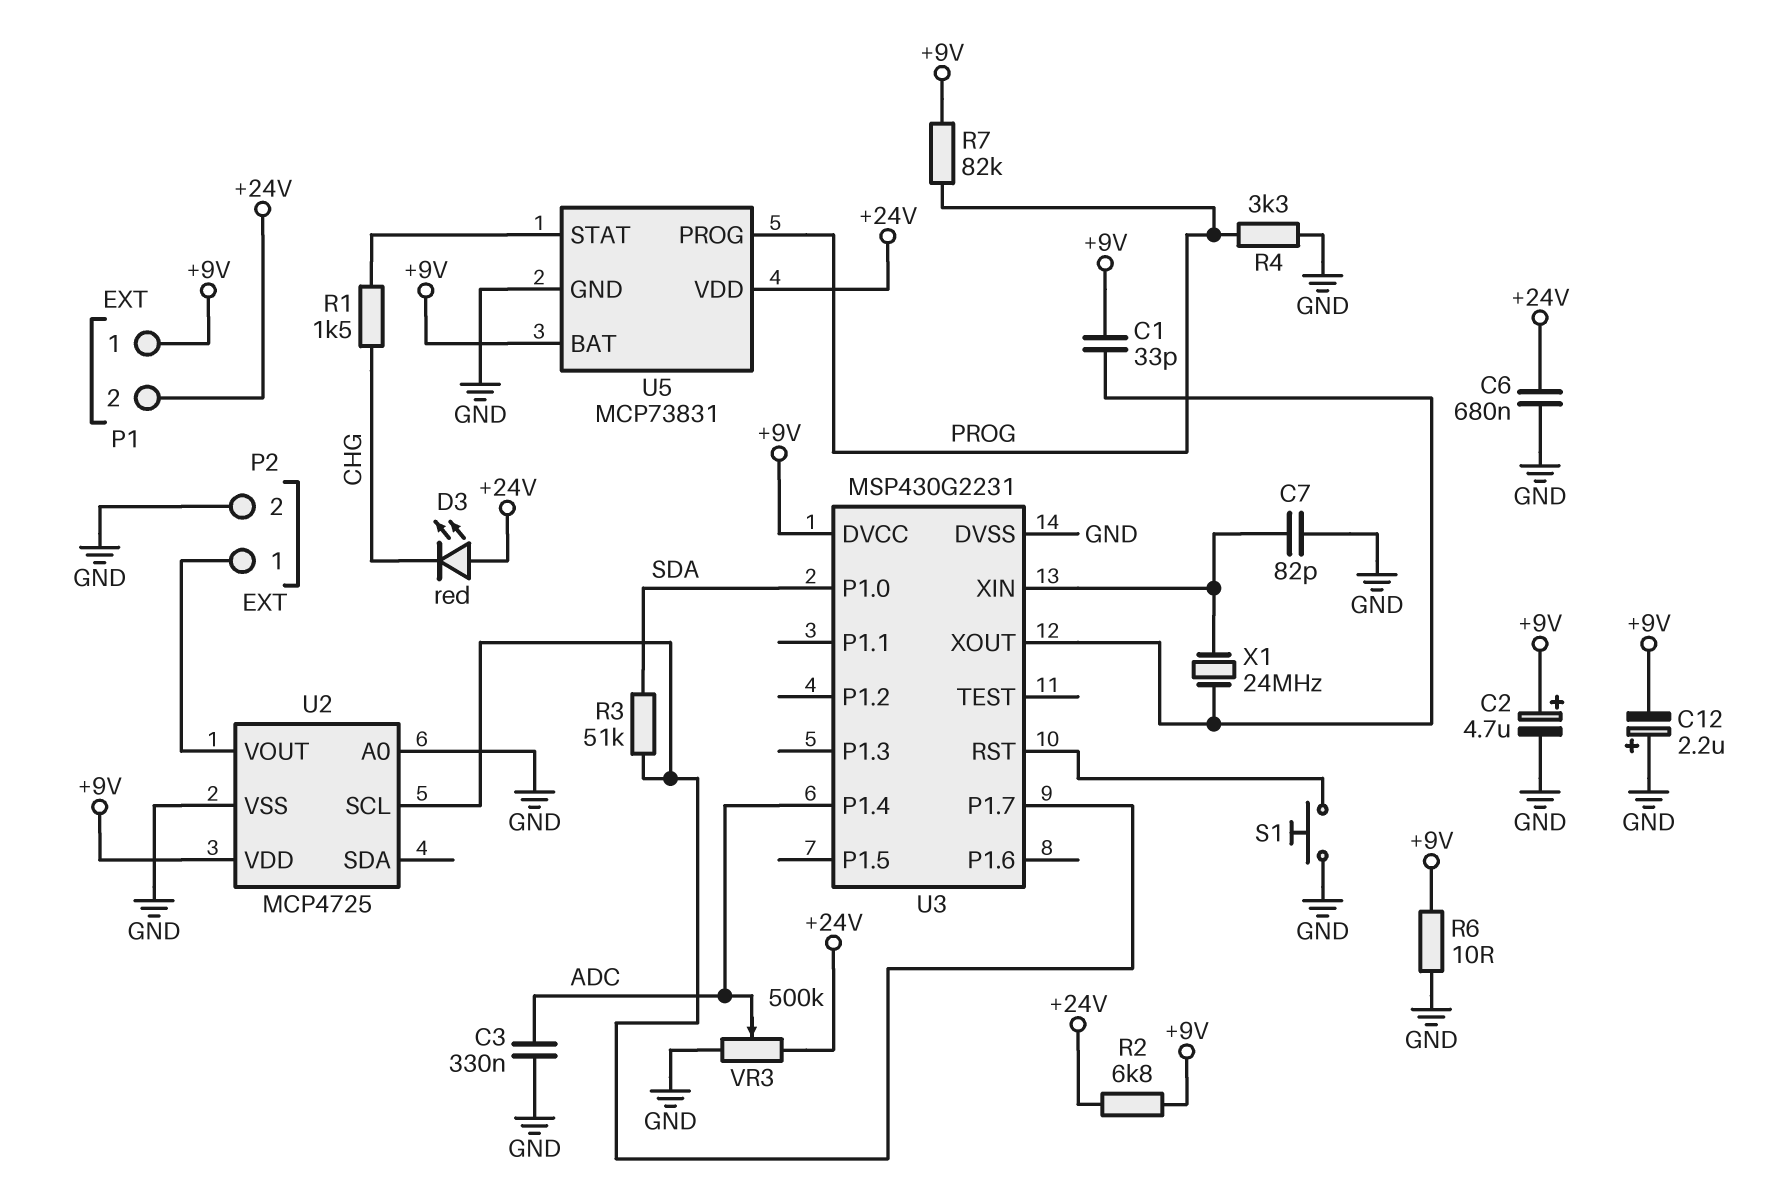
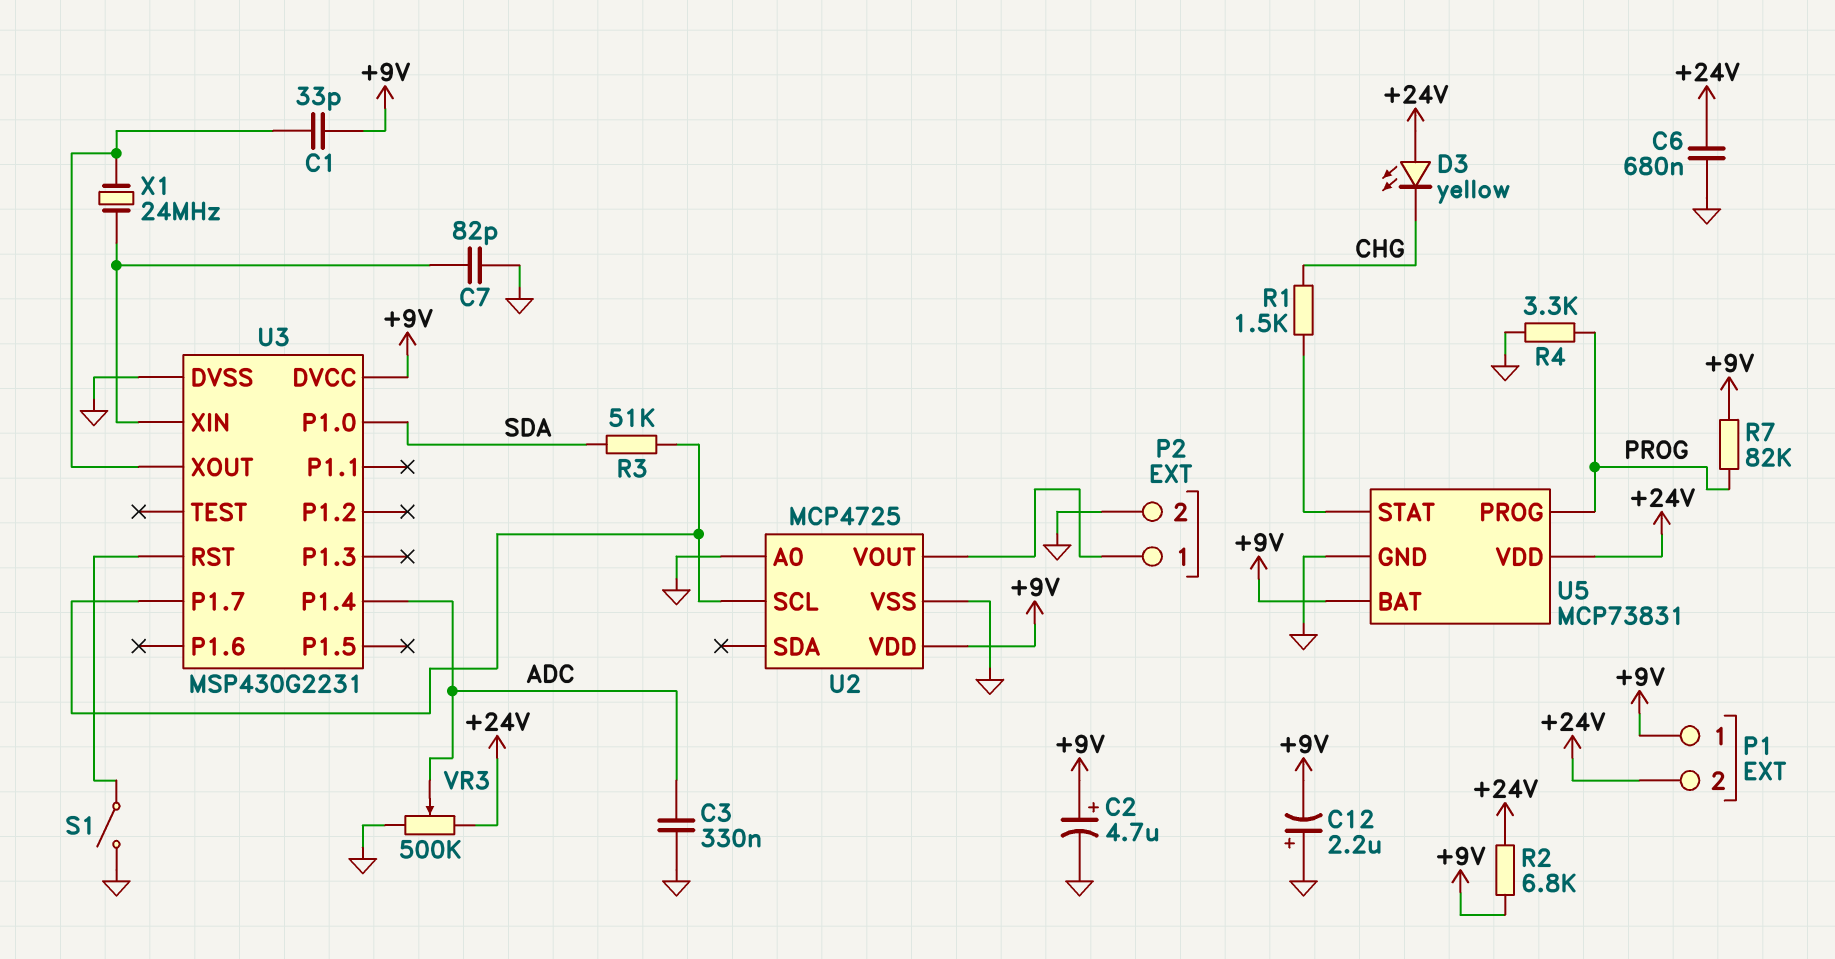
D3: LED red (A +24V, K CHG) -> LED yellow (A +24V, K CHG)
R6: 10 (+9V, GND) -> none
S1: button (GND, U3/RST) -> switch (GND, U3/RST)

